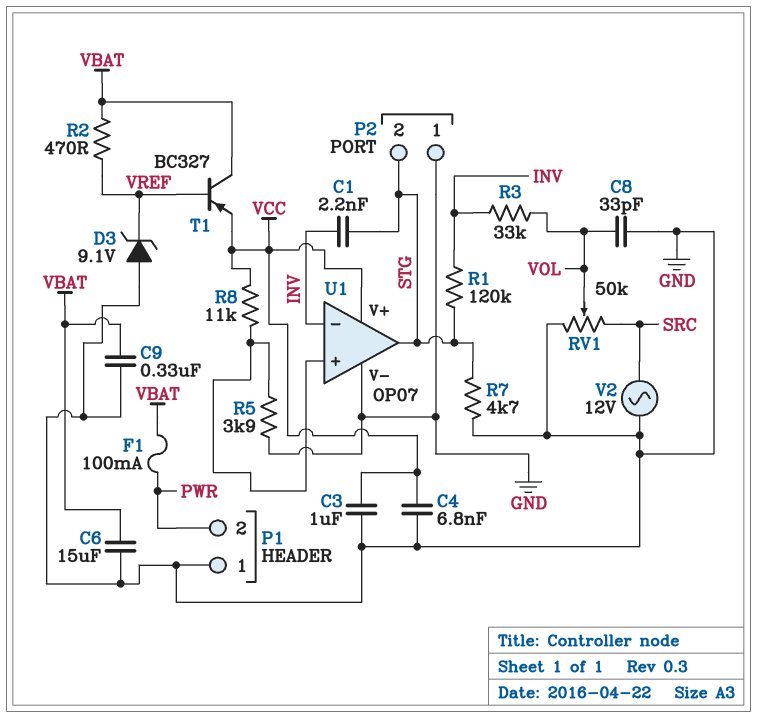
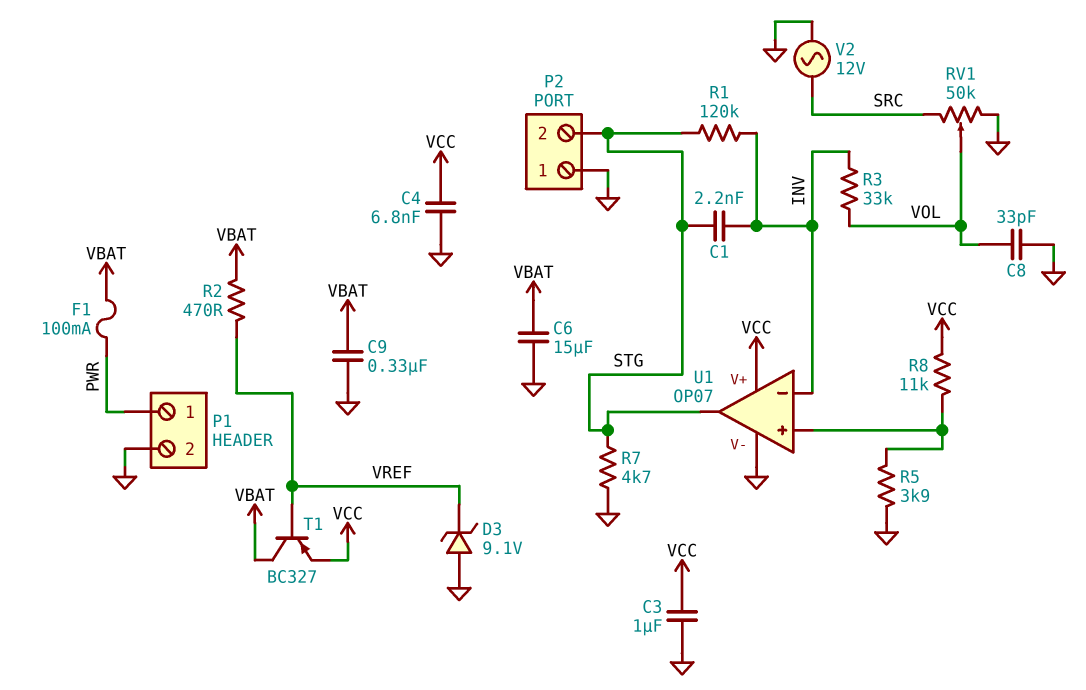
P1 pin 1: GND -> PWR
P1 pin 2: PWR -> GND

